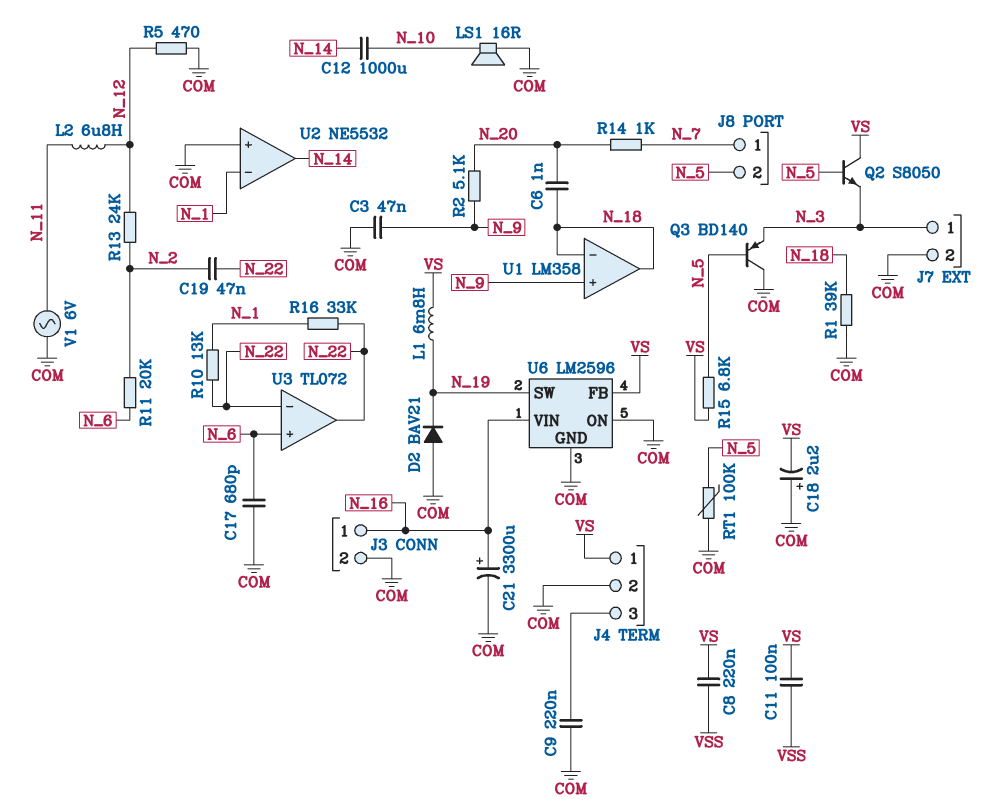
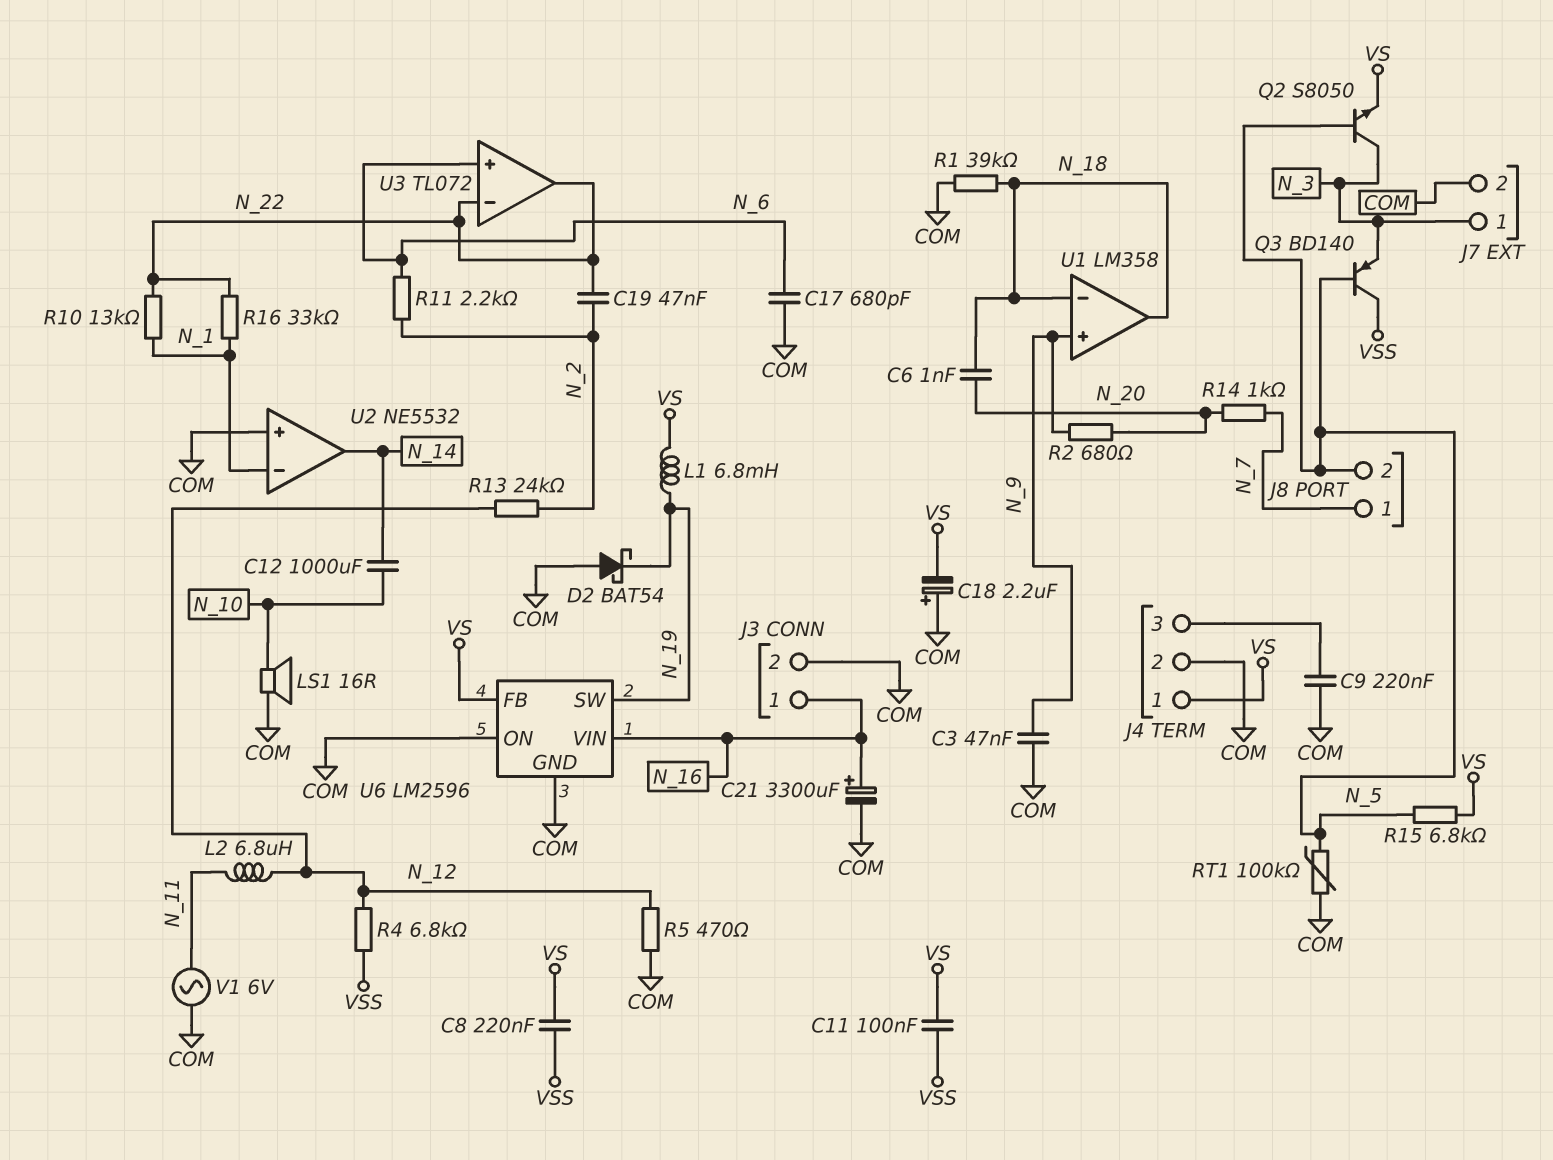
D2: diode BAV21 (A COM, K N_19) -> schottky BAT54 (A COM, K N_19)
Q2: NPN S8050 (B N_5, C VS, E N_3) -> NPN S8050 (B N_5, C N_3, E VS)
Q3: PNP BD140 (B N_5, C COM, E N_3) -> PNP BD140 (B N_5, C VSS, E N_3)
R2: 5.1k (N_9, N_20) -> 680 (N_9, N_20)
R4: none -> 6.8k (N_12, VSS)
R11: 20k (N_2, N_6) -> 2.2k (N_2, N_6)

